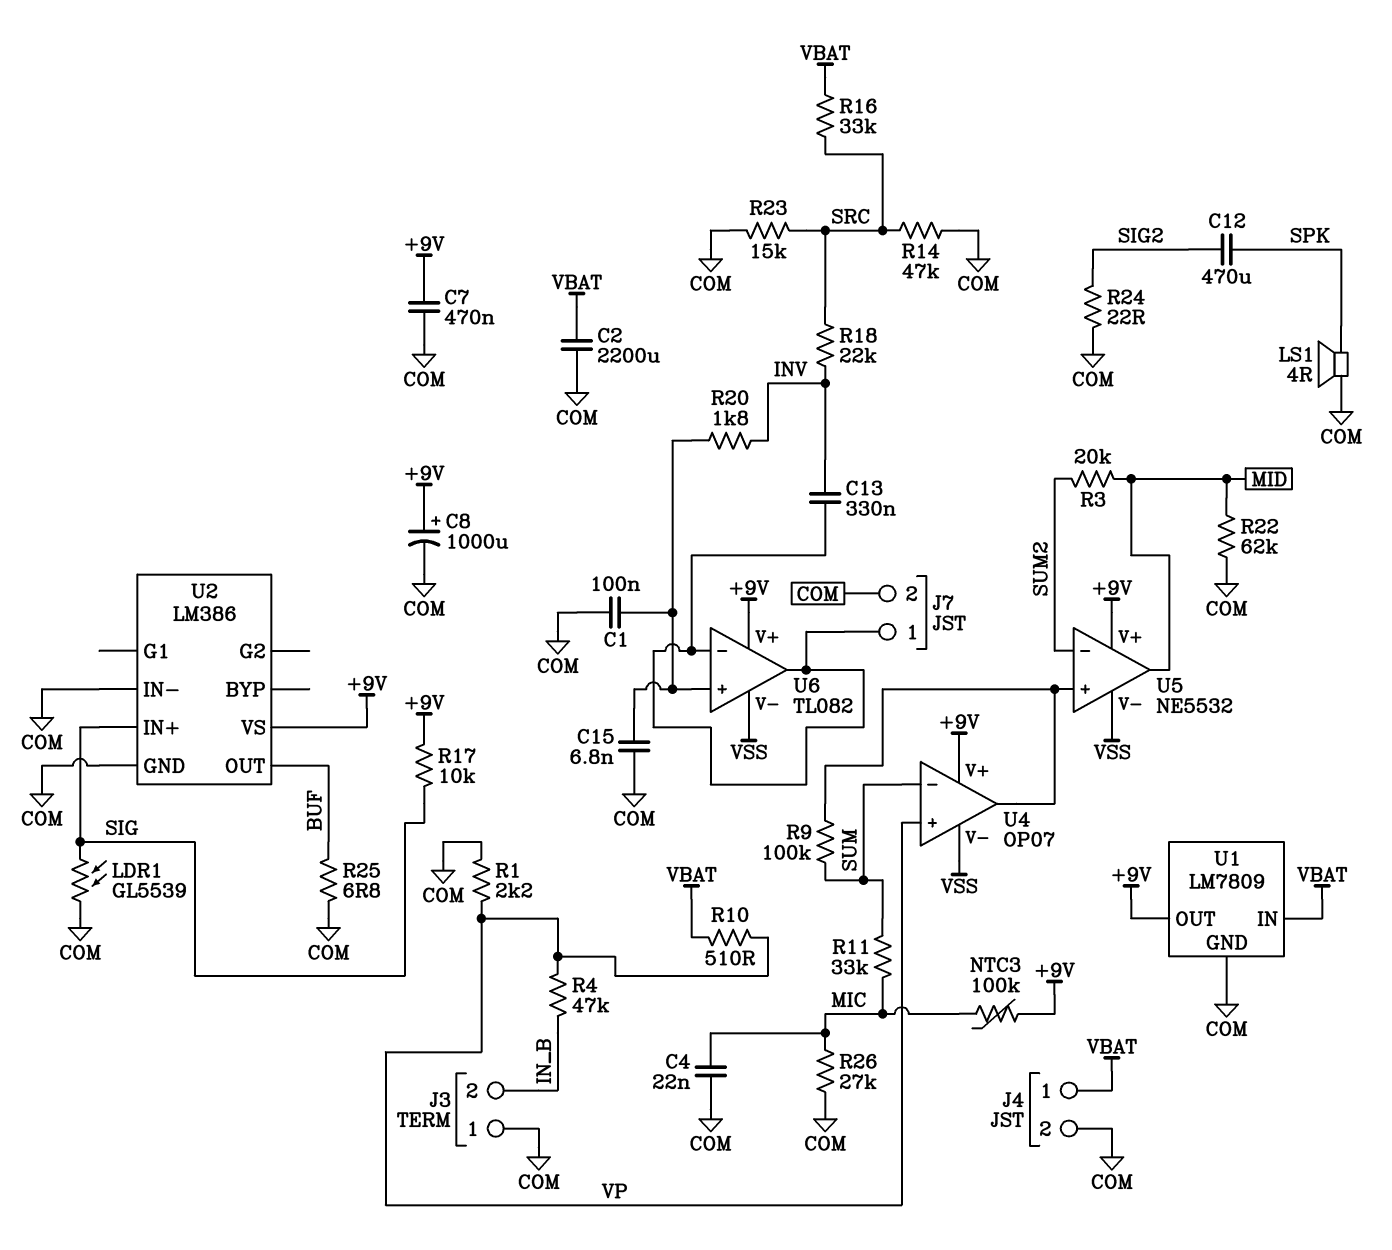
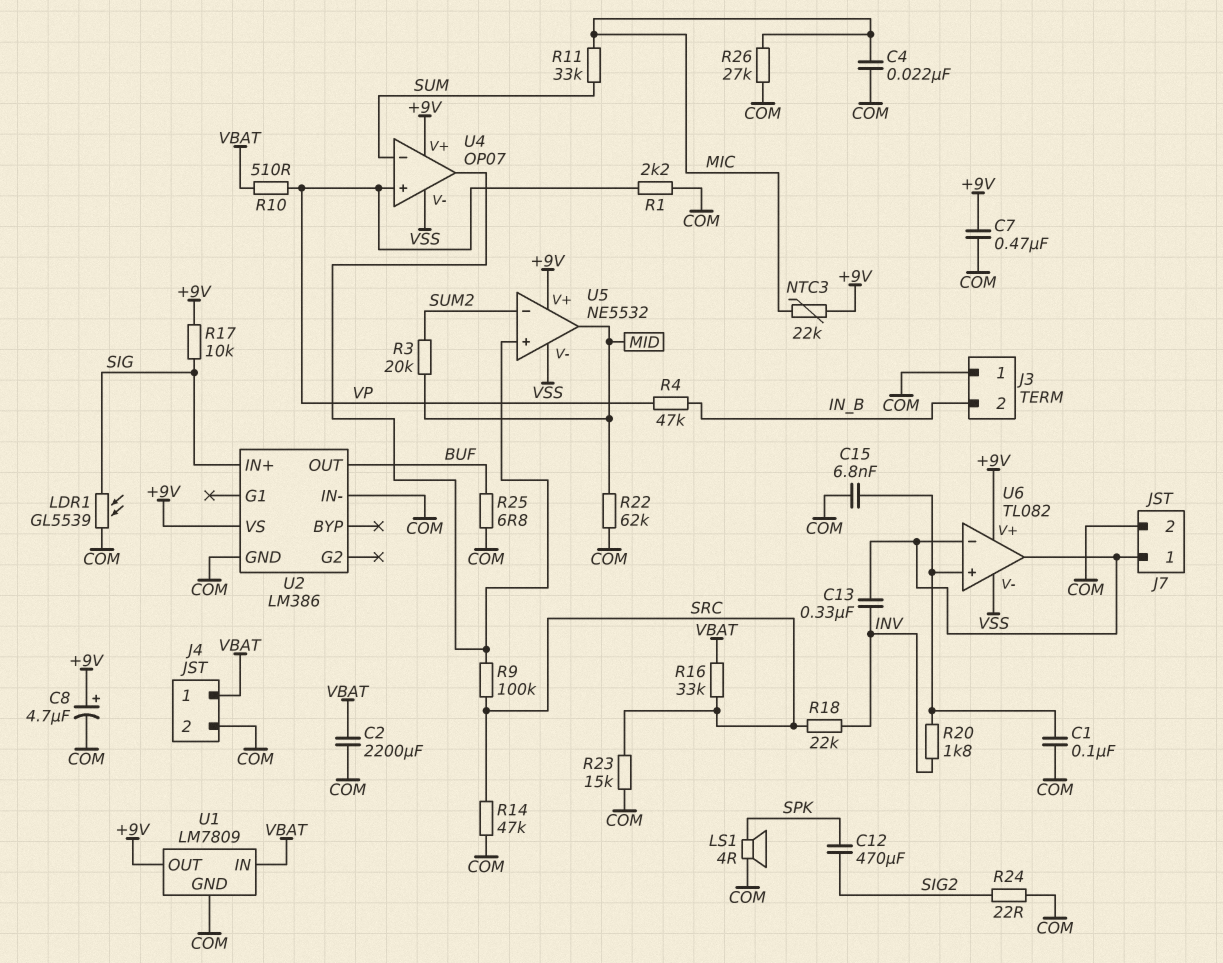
C8: 1000uF (plus +9V, minus COM) -> 4.7uF (plus +9V, minus COM)
NTC3: 100k (+9V, MIC) -> 22k (+9V, MIC)
R9: 100k (SUM, U4/out) -> 100k (SRC, U4/out)

